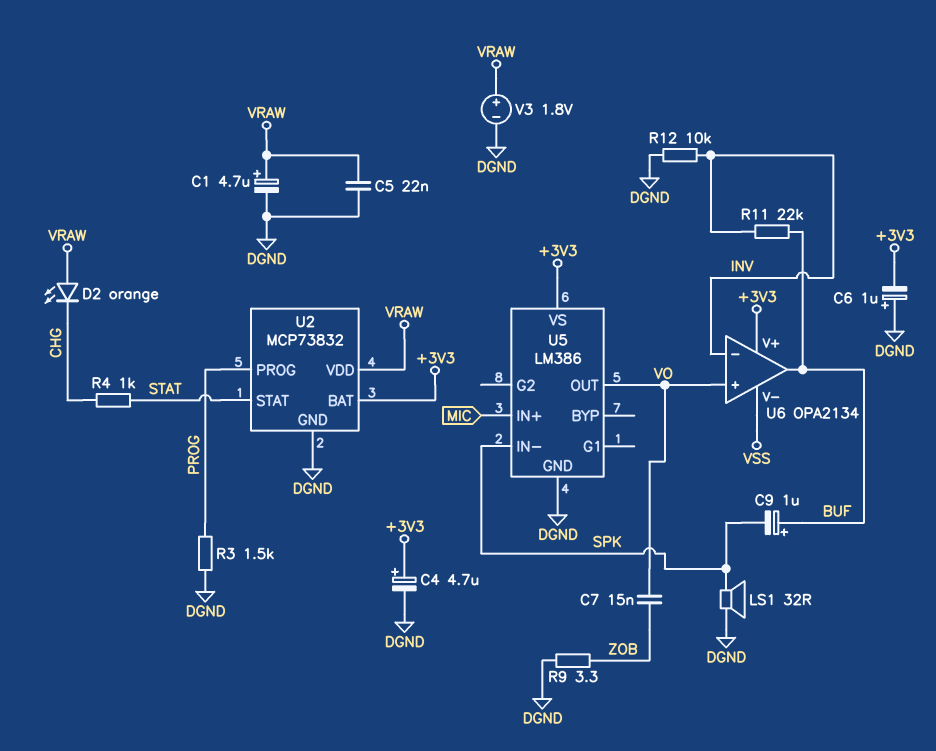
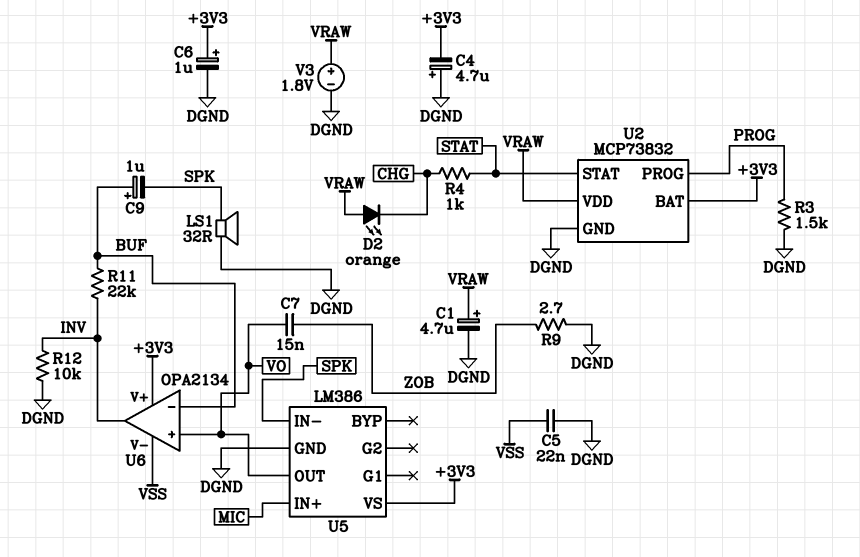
C4: 4.7uF (plus +3V3, minus DGND) -> 4.7uF (plus DGND, minus +3V3)
C5: 22nF (DGND, VRAW) -> 22nF (DGND, VSS)
C6: 1uF (plus DGND, minus +3V3) -> 1uF (plus +3V3, minus DGND)
R9: 3.3 (DGND, ZOB) -> 2.7 (DGND, ZOB)
U6 pin in-: INV -> BUF
U6 pin out: BUF -> INV

